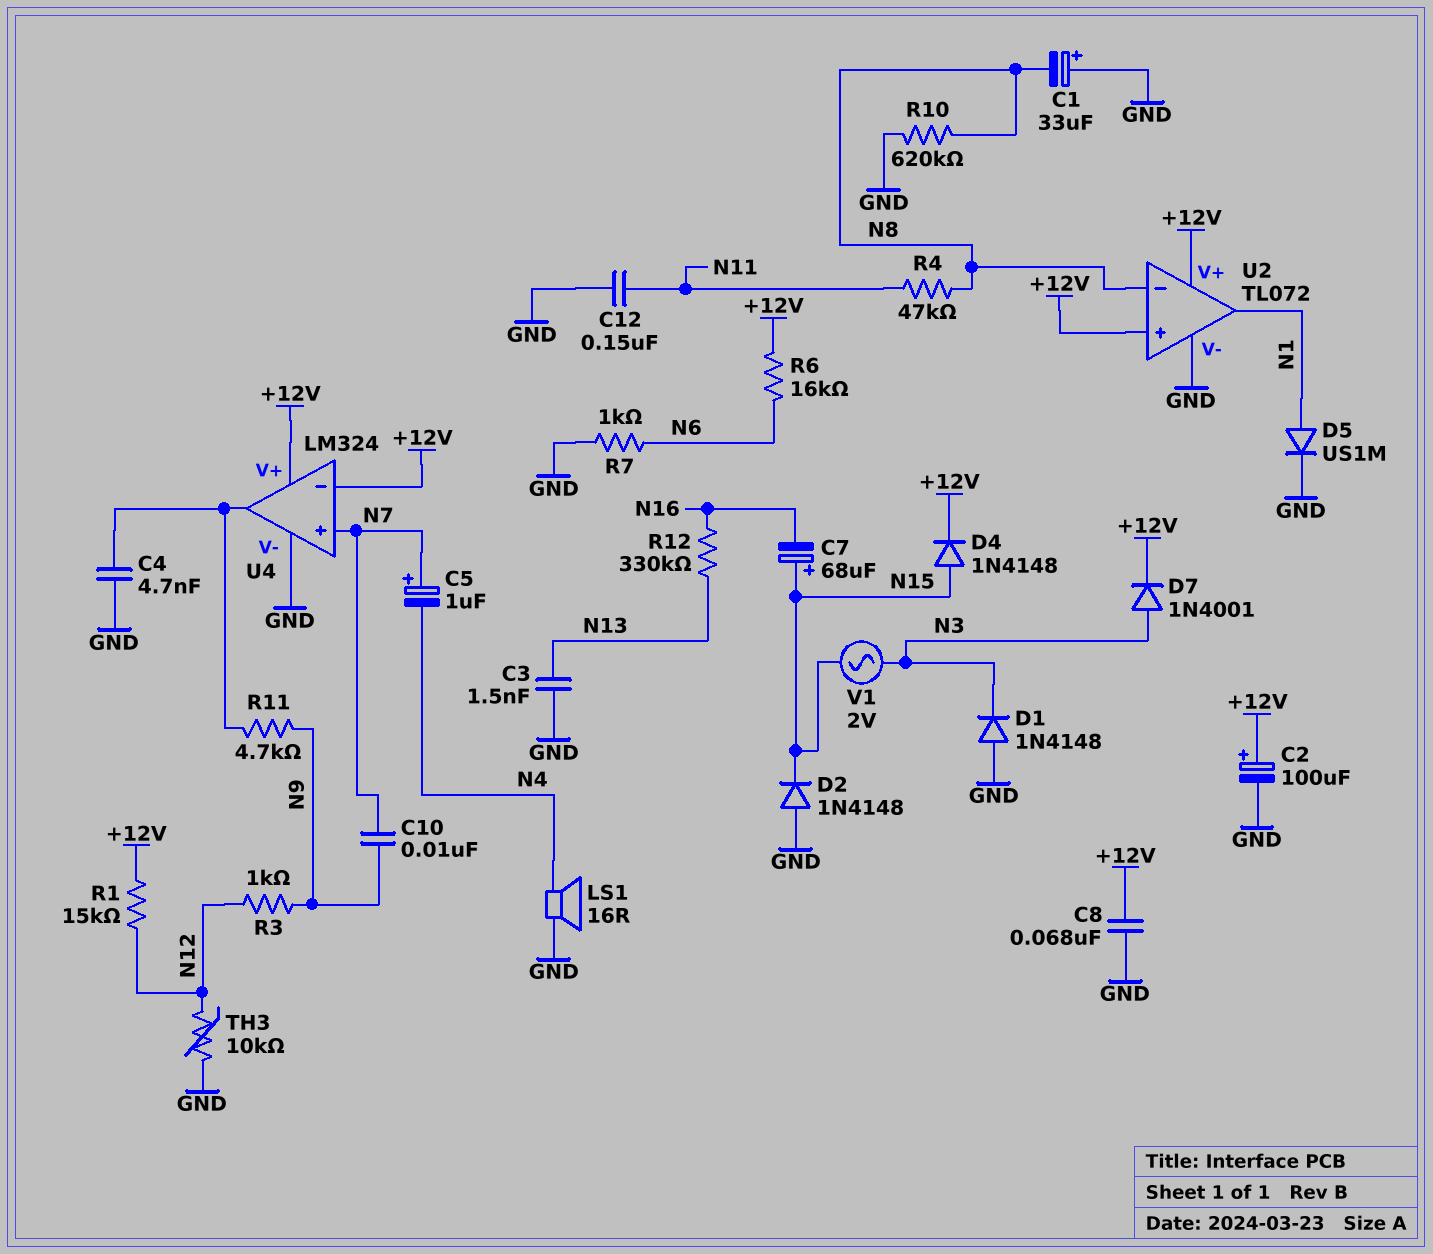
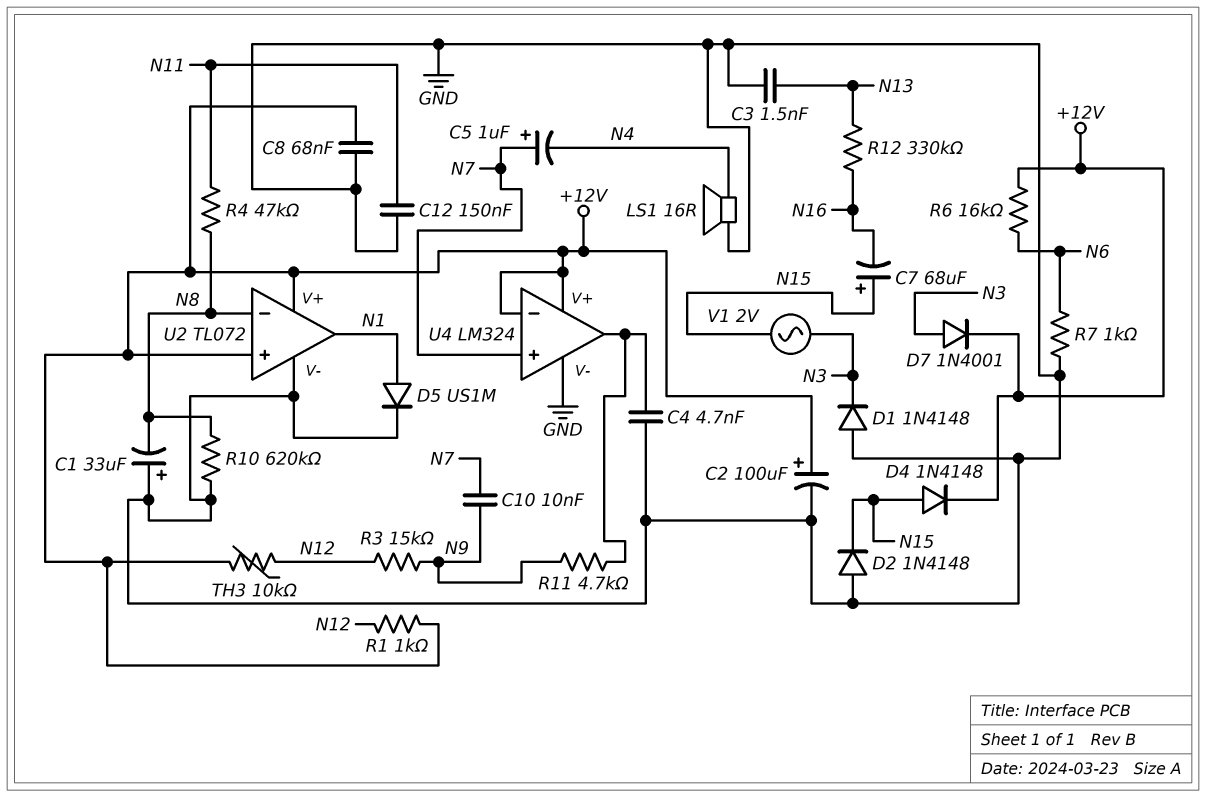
R1: 15k (+12V, N12) -> 1k (+12V, N12)
R3: 1k (N9, N12) -> 15k (N9, N12)
TH3: 10k (GND, N12) -> 10k (+12V, N12)

